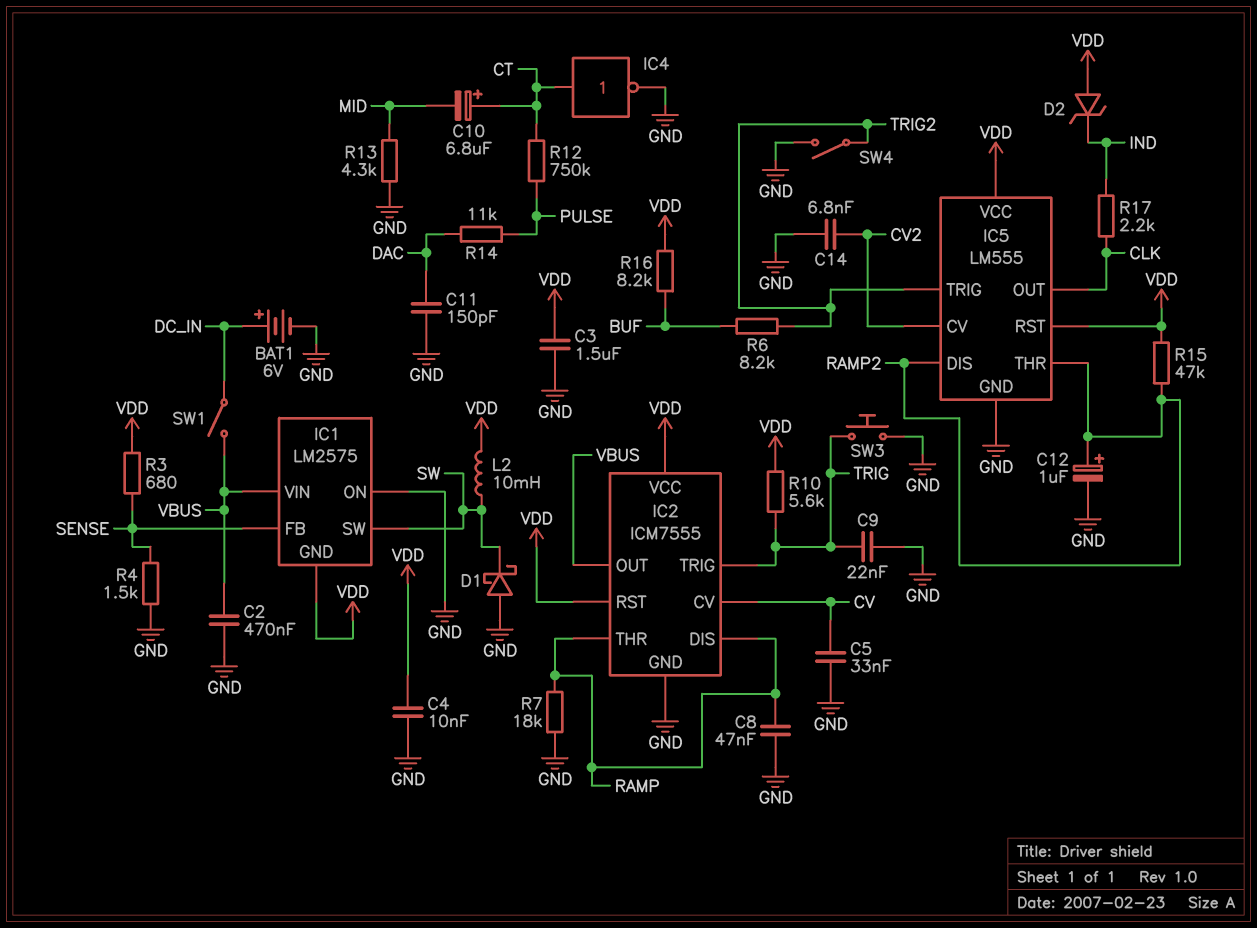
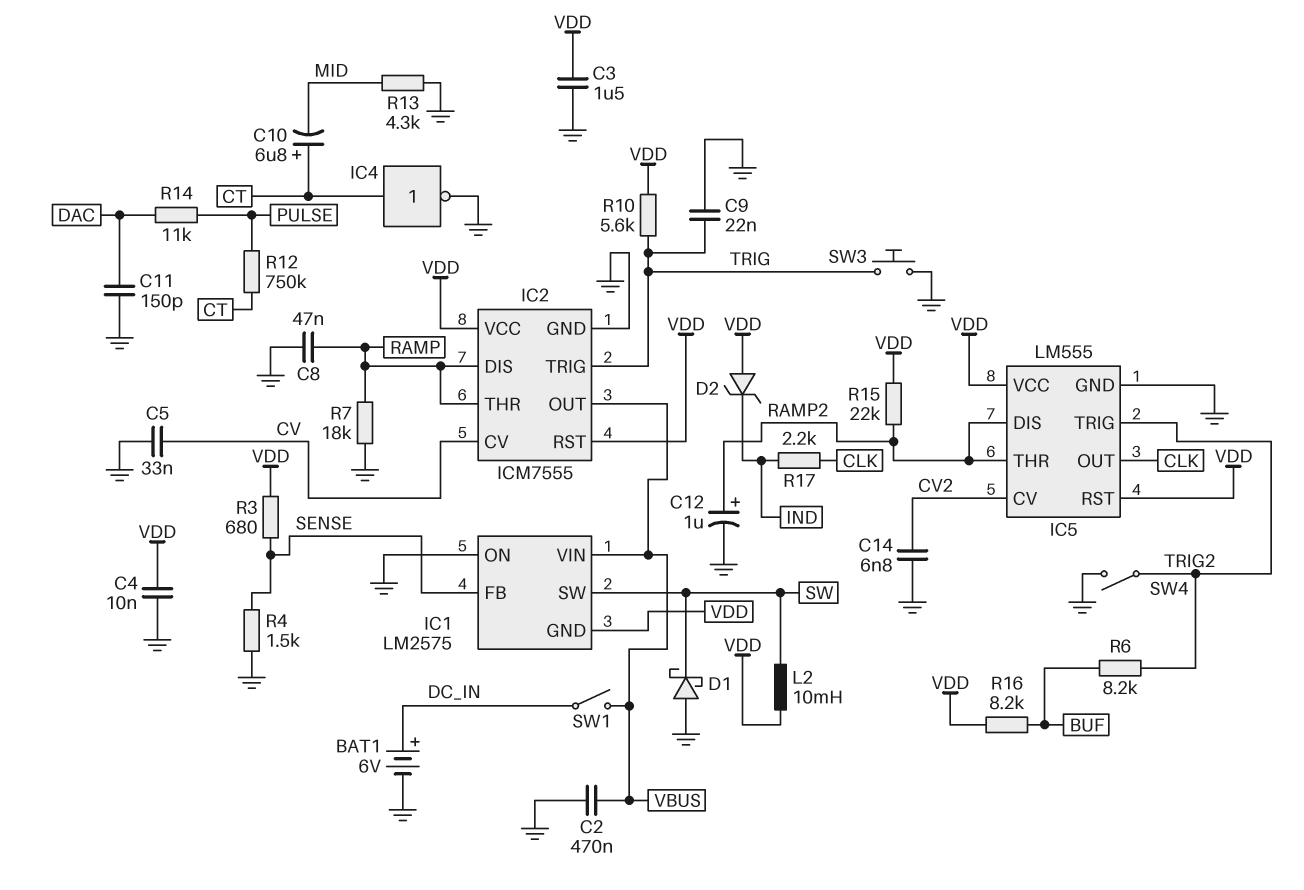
R15: 47k (RAMP2, VDD) -> 22k (RAMP2, VDD)

